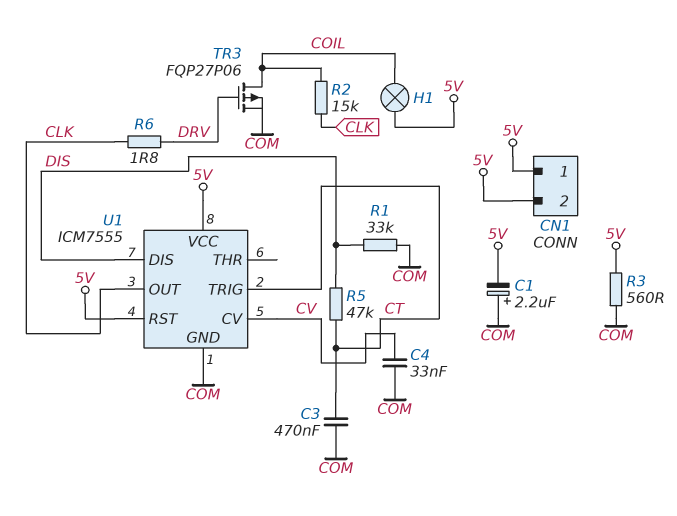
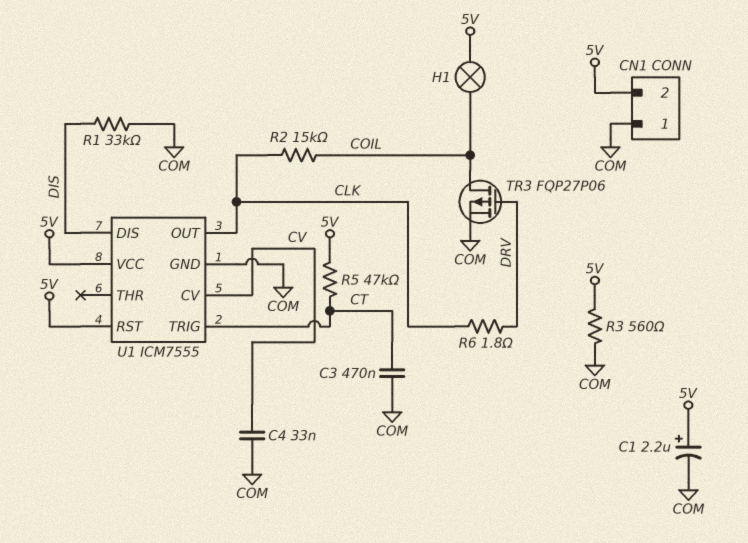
C1: 2.2uF (plus COM, minus 5V) -> 2.2uF (plus 5V, minus COM)
CN1 pin 1: 5V -> COM
R5: 47k (CT, DIS) -> 47k (5V, CT)

